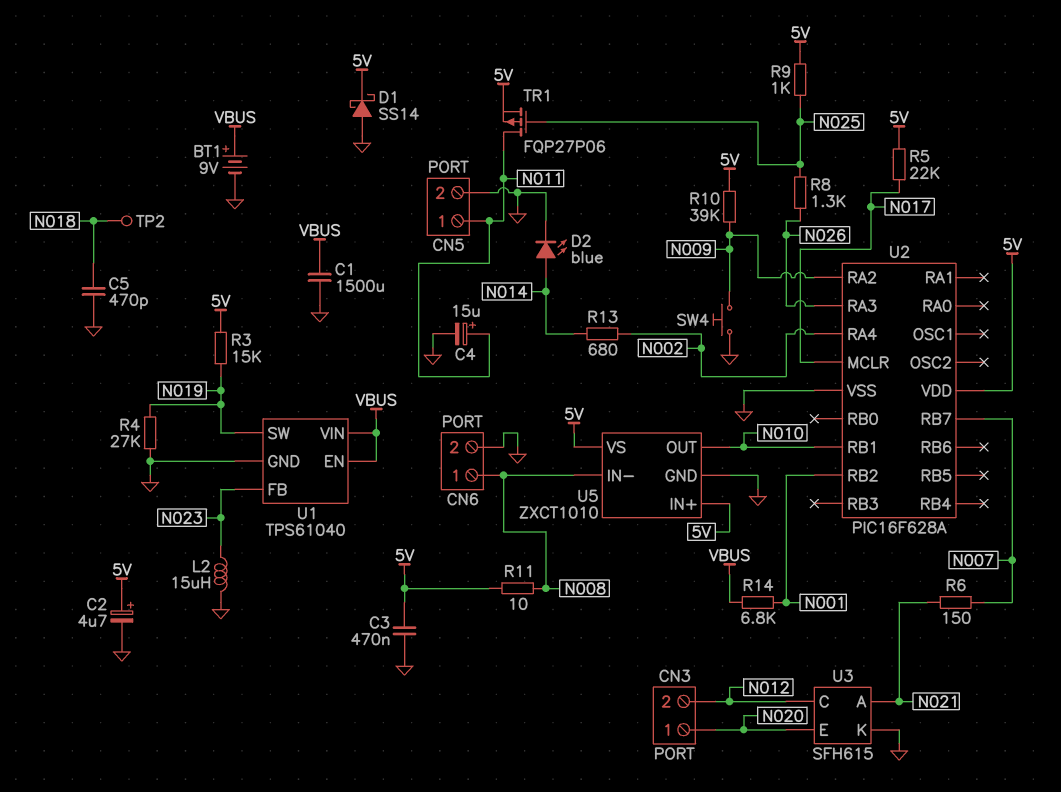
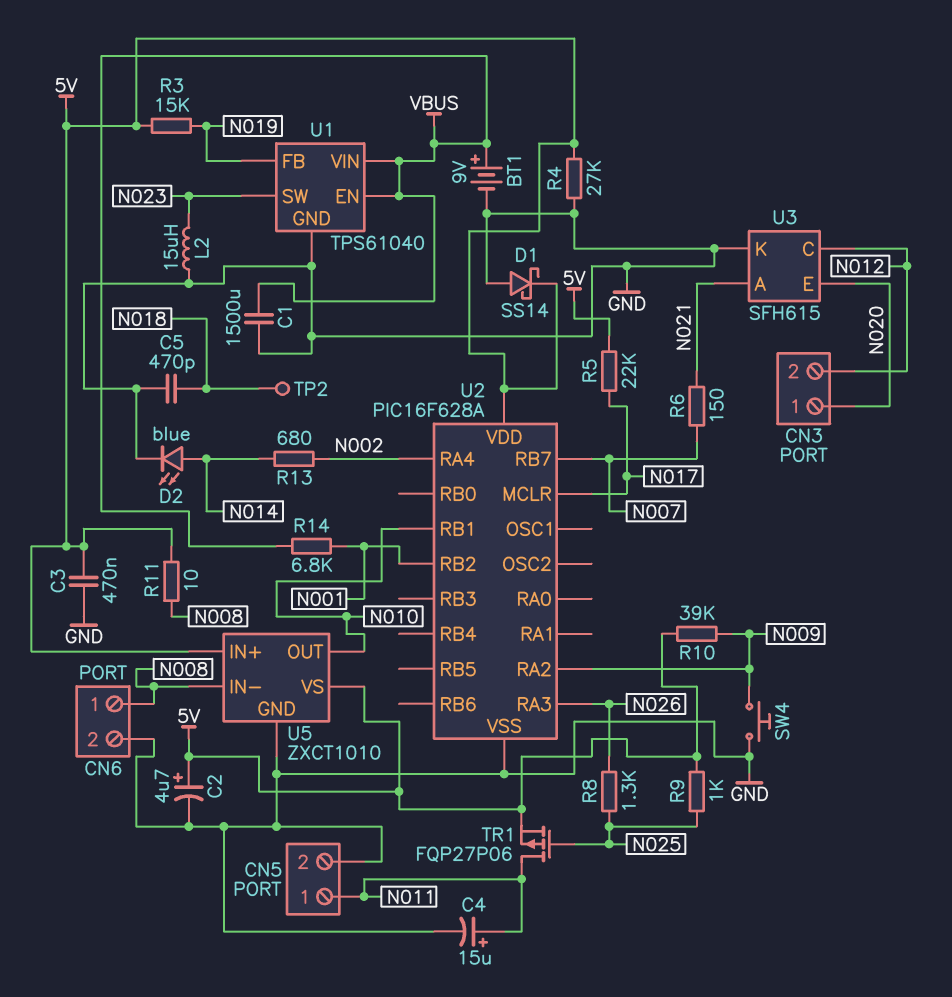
R4: 27k (GND, N019) -> 27k (5V, GND)
U1 pin FB: N023 -> N019
U1 pin SW: N019 -> N023

